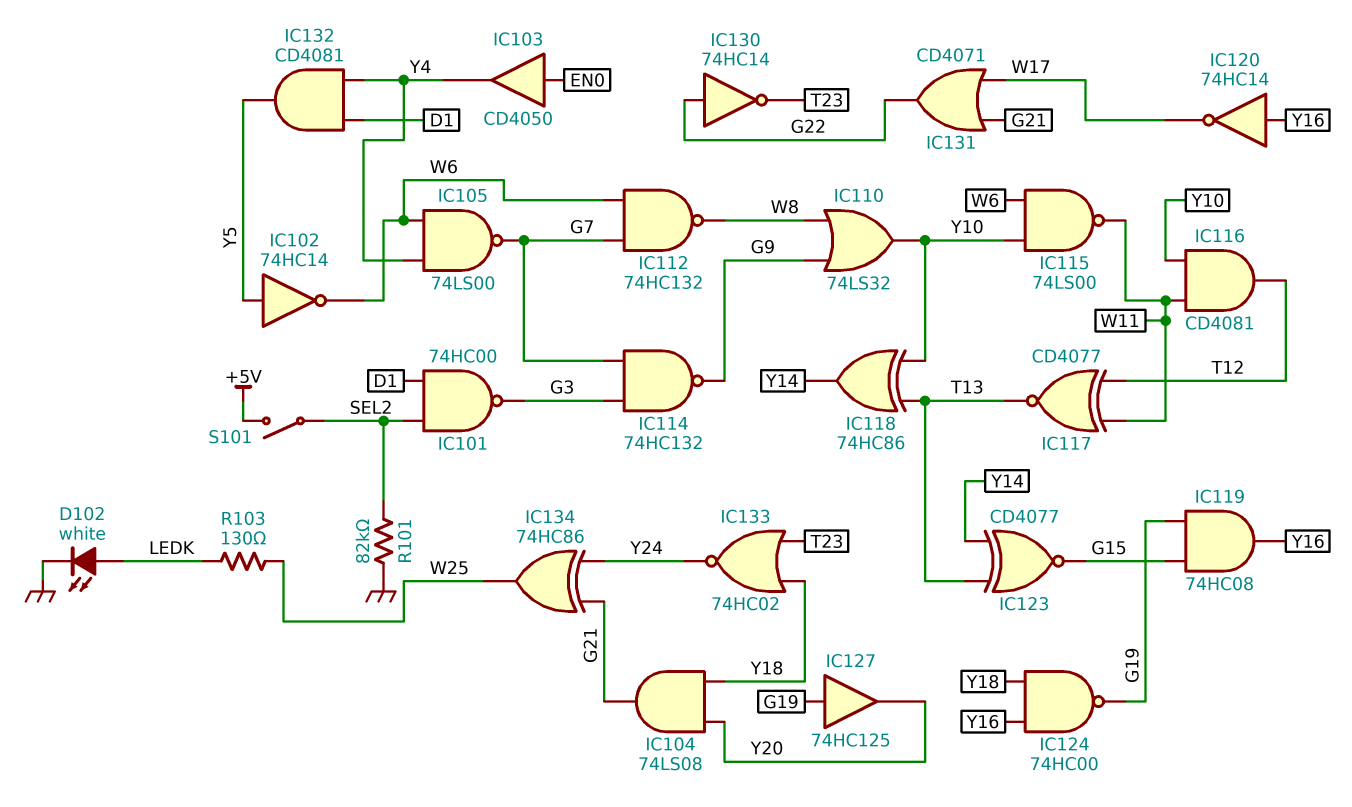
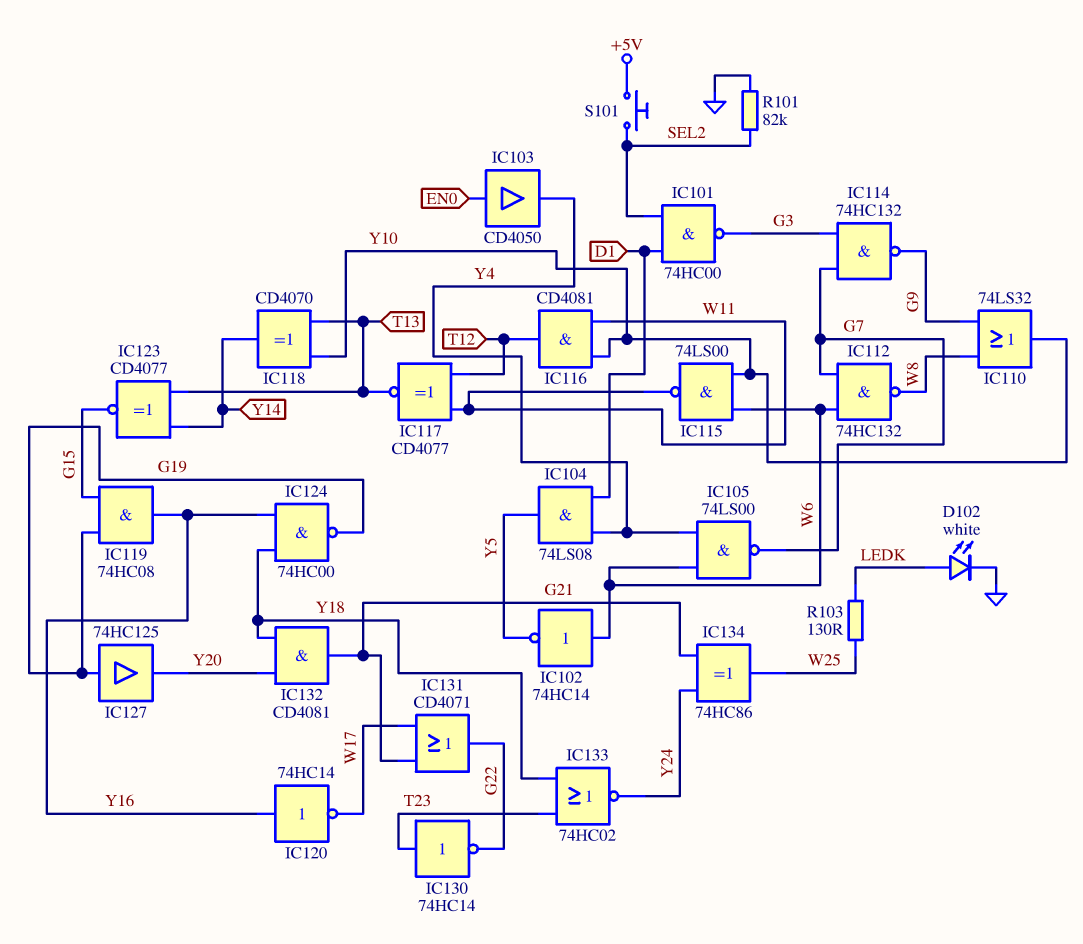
IC102: NOT 74HC14 (in Y5, out W6) -> NOT 74HC14 (in W6, out Y5)
IC104: AND 74LS08 (in Y18, in Y20, out G21) -> AND 74LS08 (in D1, in Y4, out Y5)
IC118: XOR 74HC86 (in T13, in Y10, out Y14) -> XOR CD4070 (in T13, in Y10, out Y14)
IC130: NOT 74HC14 (in G22, out T23) -> NOT 74HC14 (in T23, out G22)
IC132: AND CD4081 (in D1, in Y4, out Y5) -> AND CD4081 (in Y18, in Y20, out G21)
S101: switch (+5V, SEL2) -> button (+5V, SEL2)

